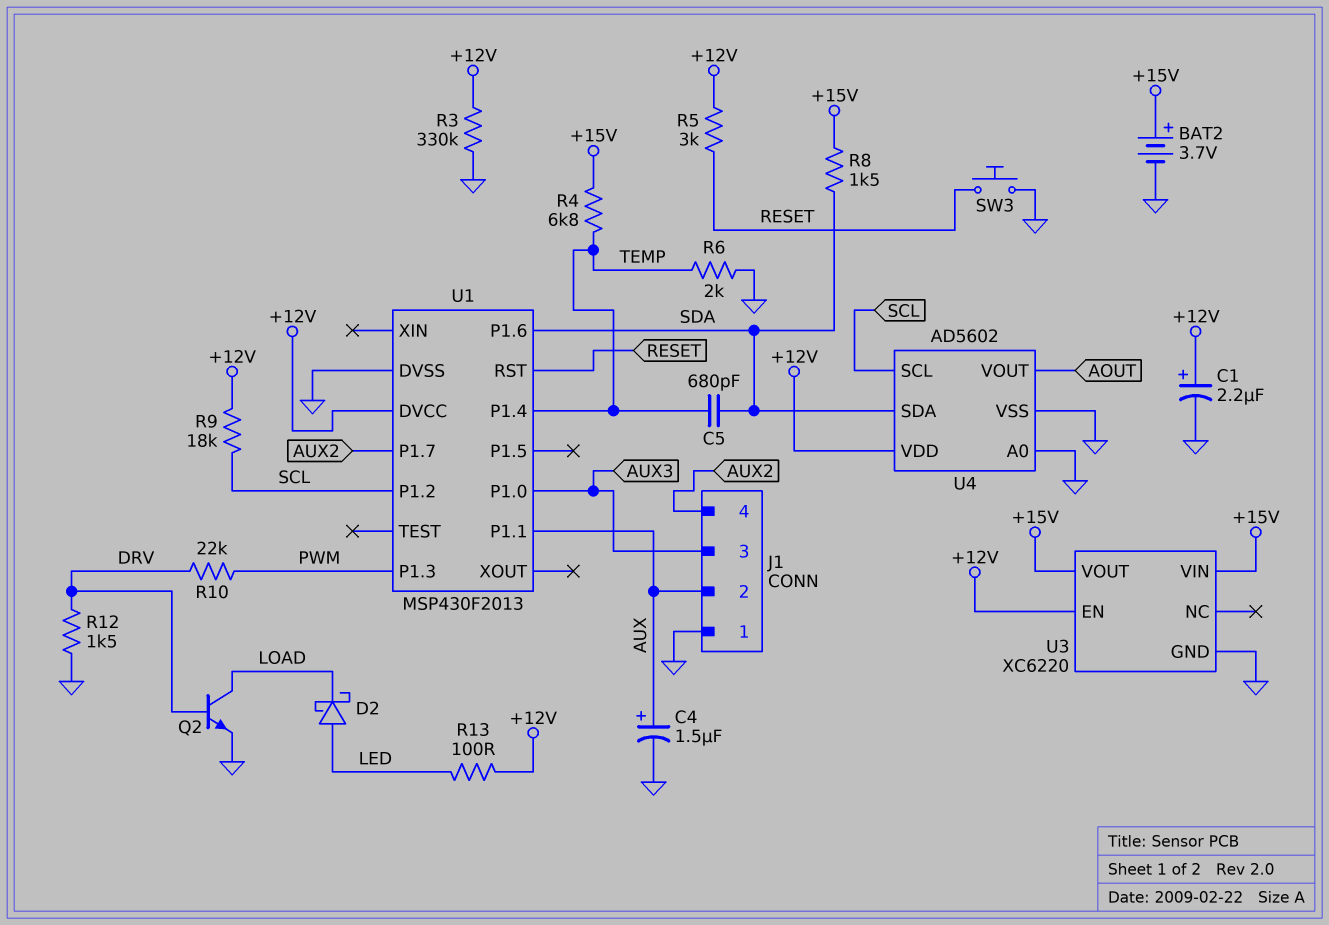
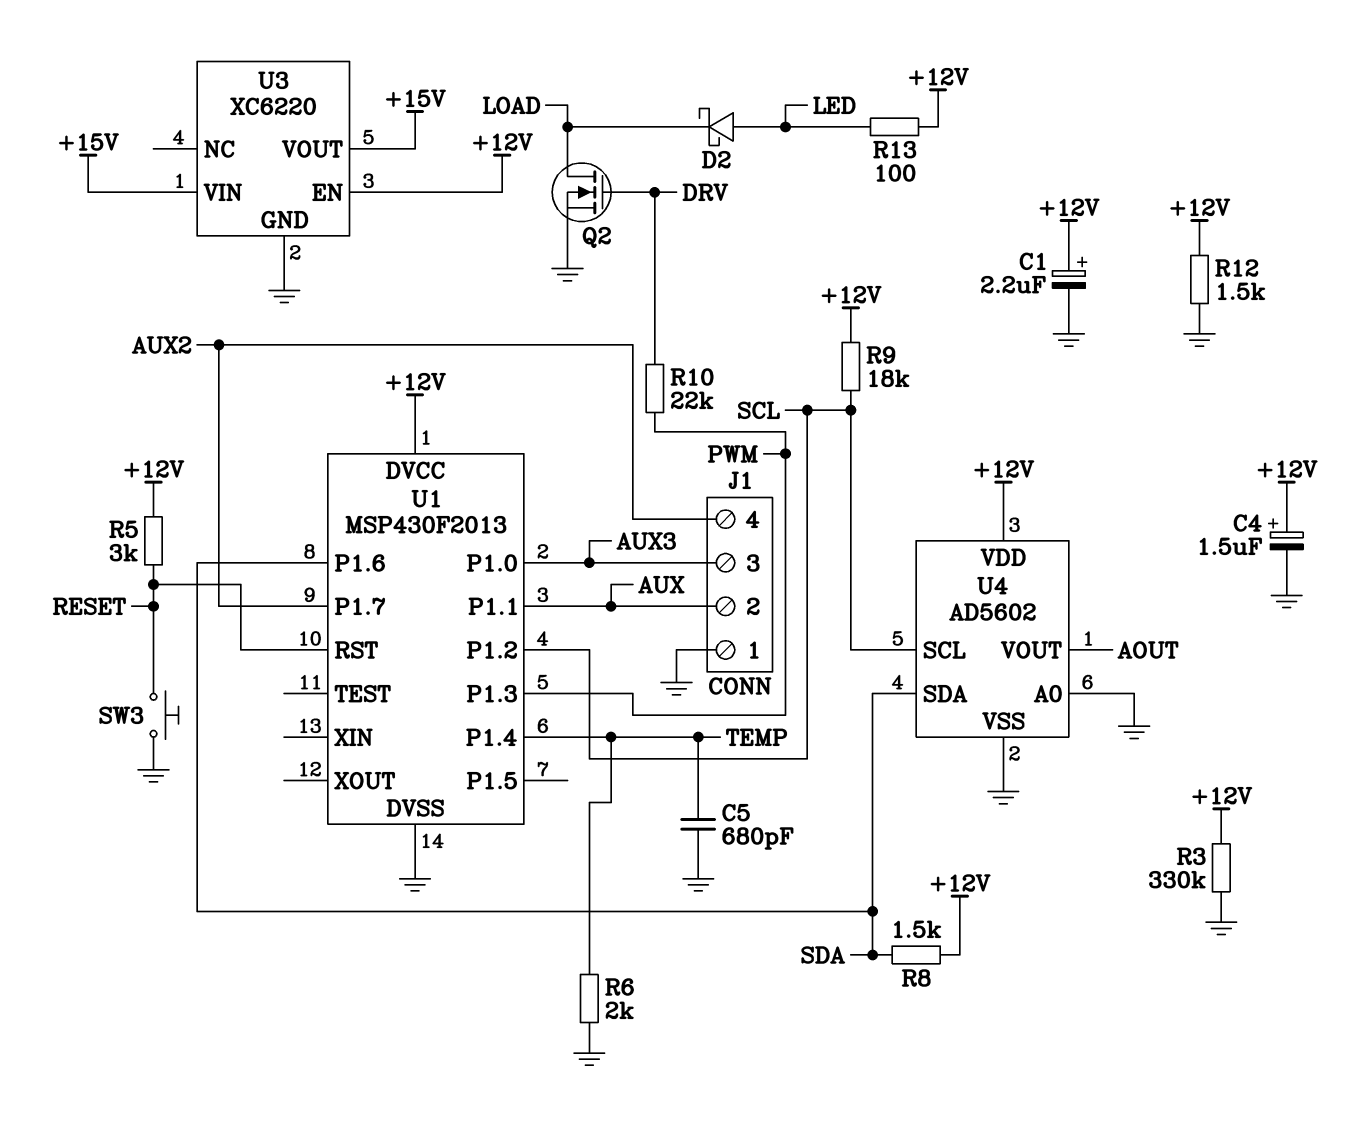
BAT2: 3.7V (plus +15V, minus GND) -> none
C4: 1.5uF (plus AUX, minus GND) -> 1.5uF (plus +12V, minus GND)
C5: 680pF (SDA, TEMP) -> 680pF (GND, TEMP)
Q2: NPN (B DRV, C LOAD, E GND) -> NMOS (G DRV, D LOAD, S GND)
R4: 6.8k (+15V, TEMP) -> none
R8: 1.5k (+15V, SDA) -> 1.5k (+12V, SDA)
R12: 1.5k (DRV, GND) -> 1.5k (+12V, GND)

